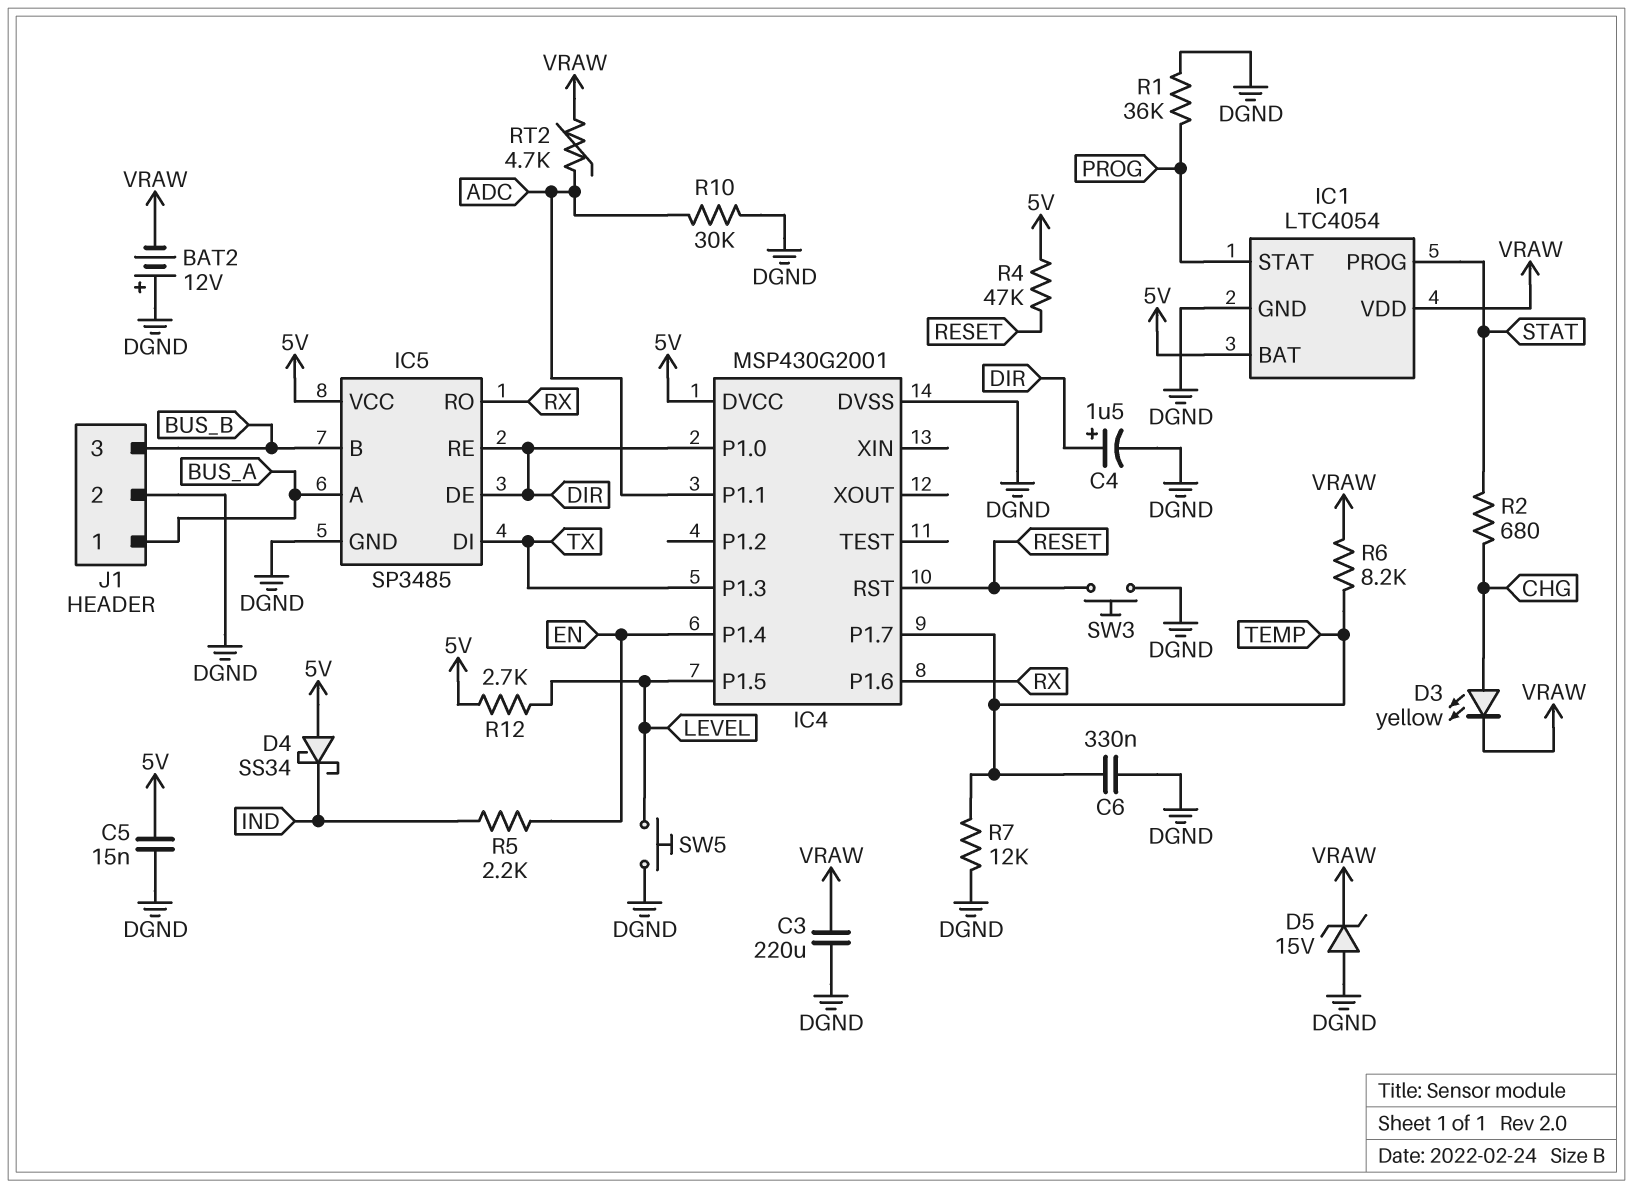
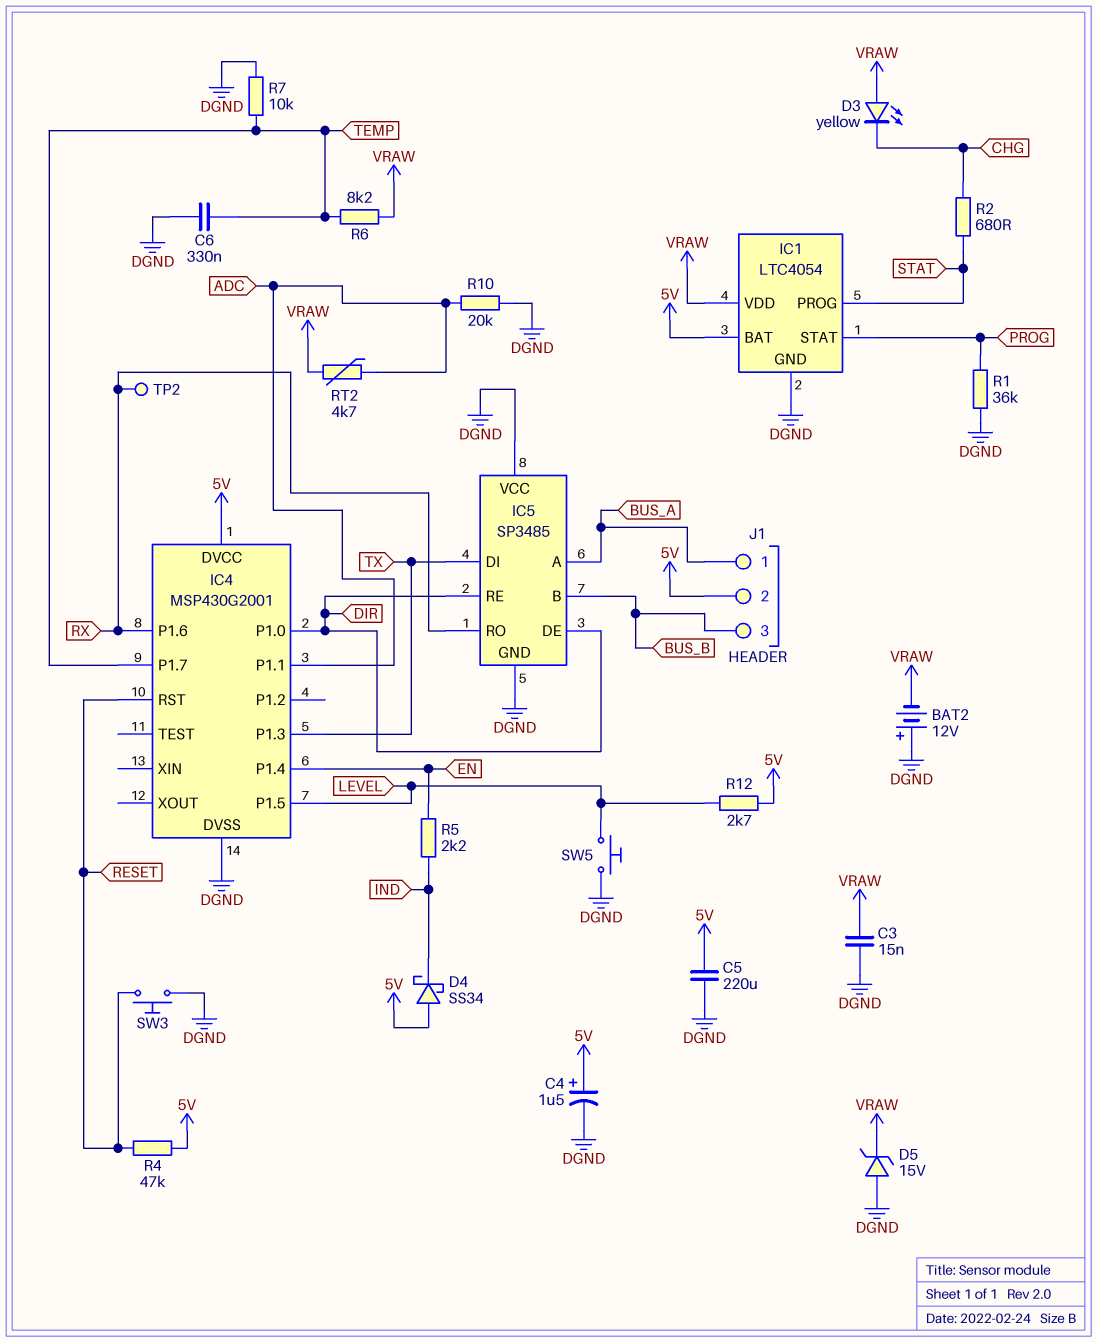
C3: 220uF (DGND, VRAW) -> 15nF (DGND, VRAW)
C4: 1.5uF (plus DIR, minus DGND) -> 1.5uF (plus 5V, minus DGND)
C5: 15nF (5V, DGND) -> 220uF (5V, DGND)
D3: LED yellow (A CHG, K VRAW) -> LED yellow (A VRAW, K CHG)
IC5 pin VCC: 5V -> DGND
J1 pin 2: DGND -> 5V
R7: 12k (DGND, TEMP) -> 10k (DGND, TEMP)
R10: 30k (ADC, DGND) -> 20k (ADC, DGND)
TP2: none -> test point (RX)

